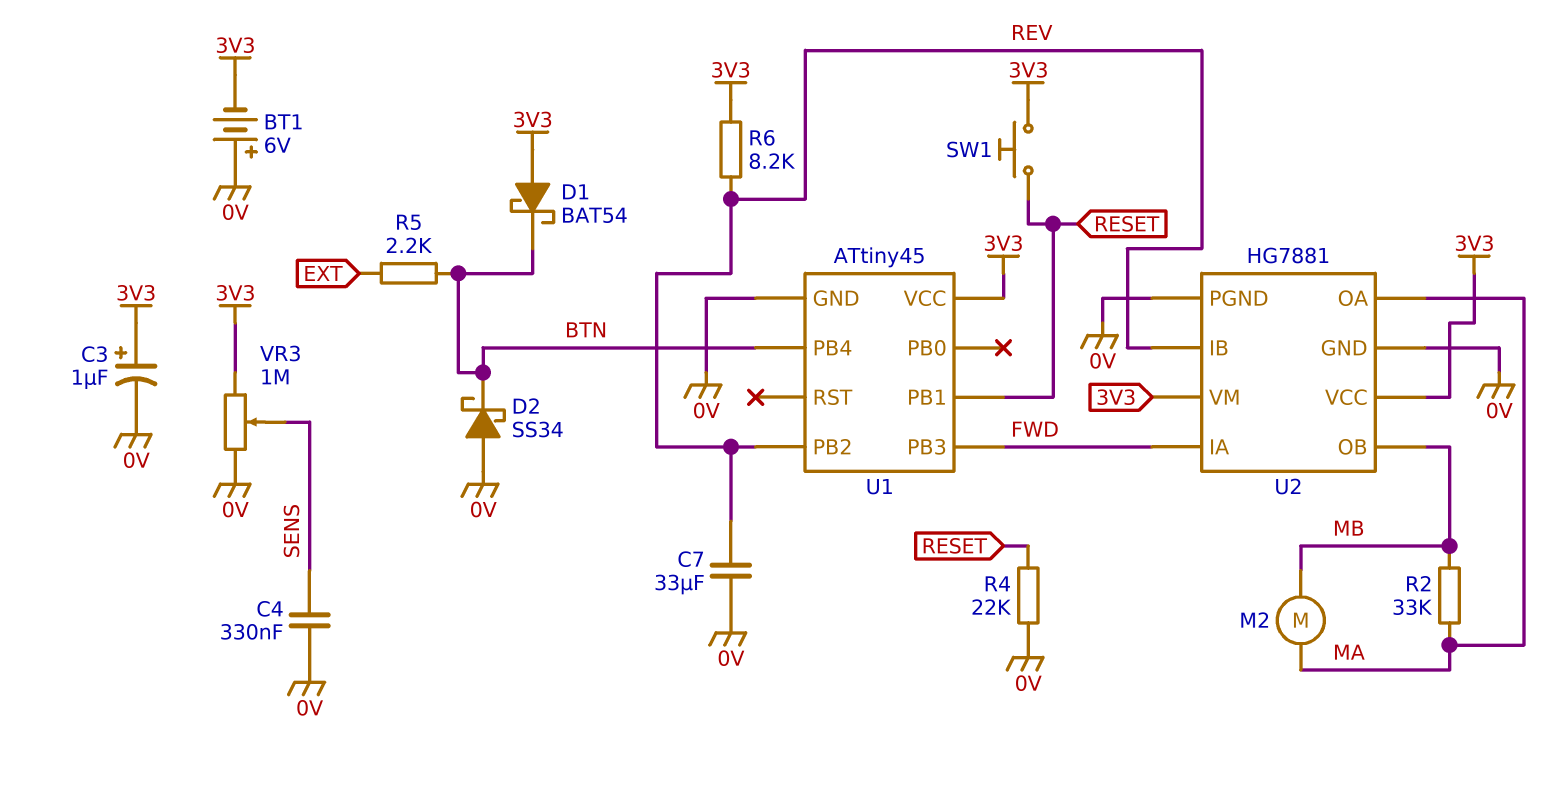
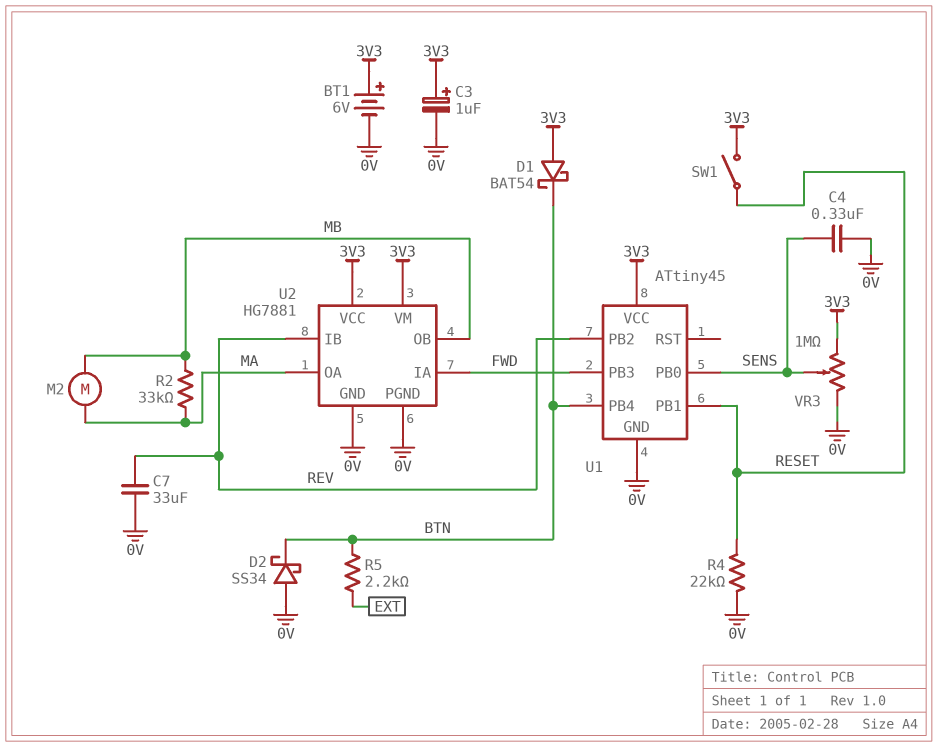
BT1: 6V (plus 0V, minus 3V3) -> 6V (plus 3V3, minus 0V)
R6: 8.2k (3V3, REV) -> none
SW1: button (3V3, RESET) -> switch (3V3, RESET)
U1 pin PB0: none -> SENS

